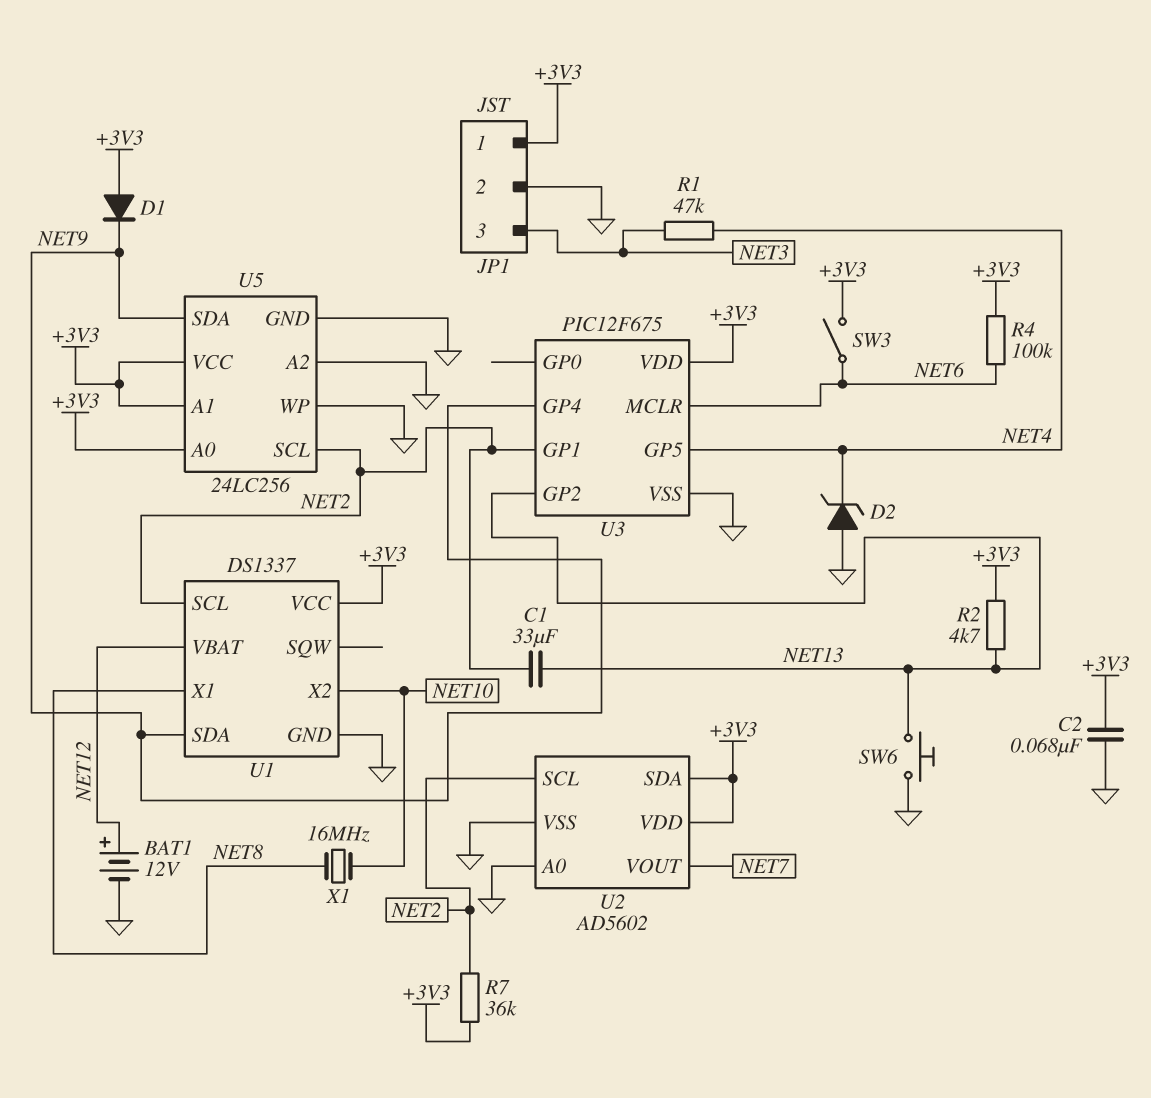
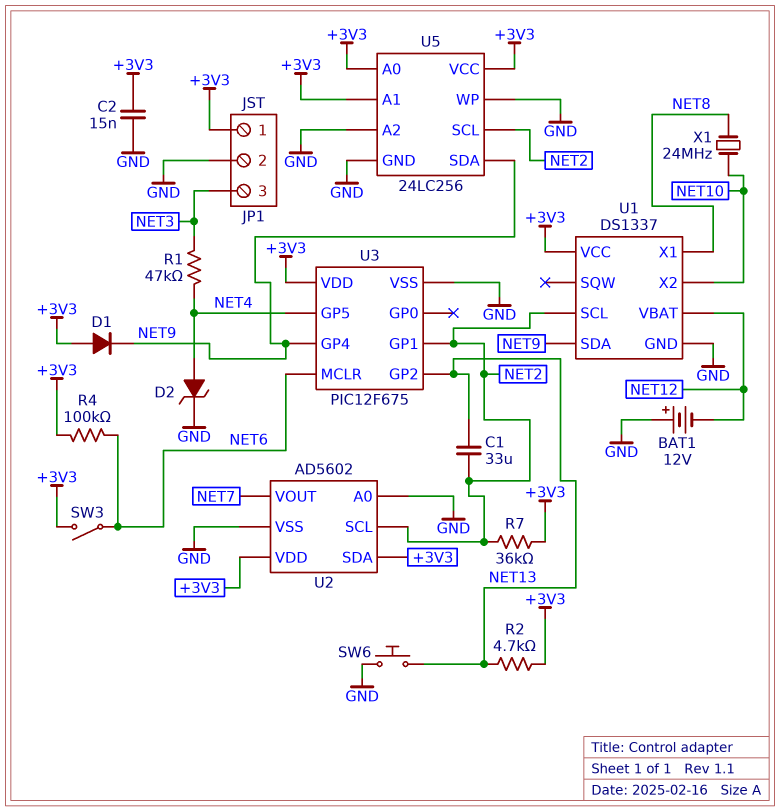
BAT1: 12V (plus NET12, minus GND) -> 12V (plus GND, minus NET12)
C2: 68nF (+3V3, GND) -> 15nF (+3V3, GND)
D2: zener (A GND, K NET4) -> zener (A NET4, K GND)
X1: 16MHz (NET8, NET10) -> 24MHz (NET8, NET10)

